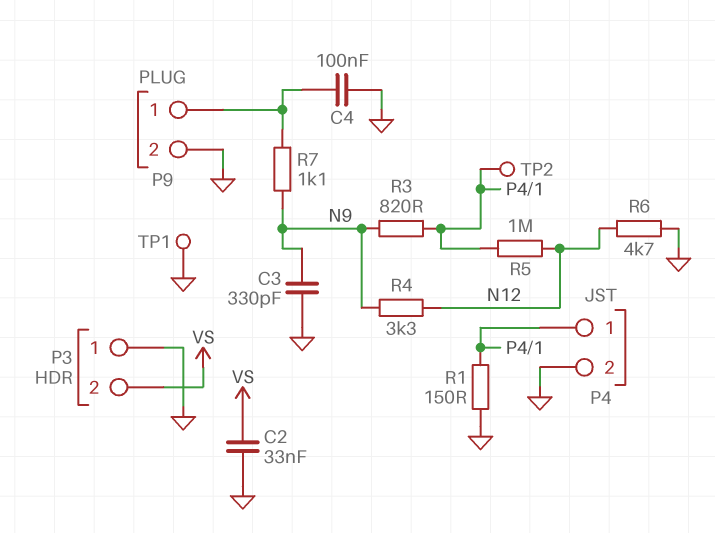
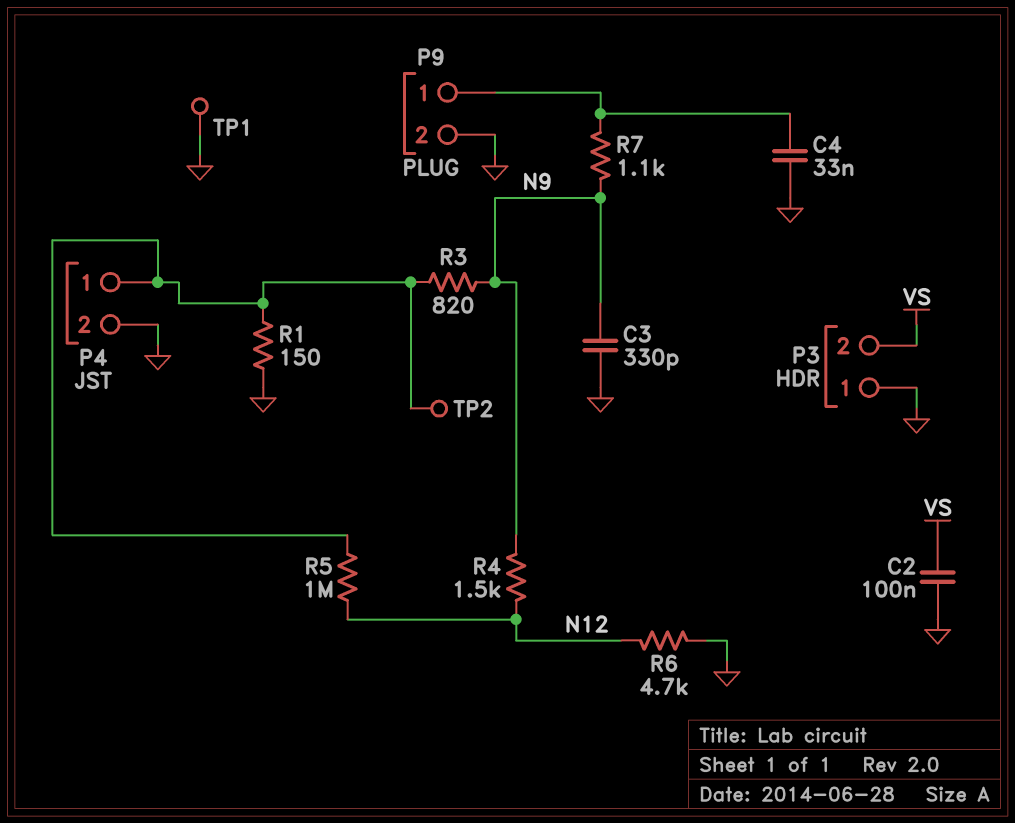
C2: 33nF (GND, VS) -> 100nF (GND, VS)
C4: 100nF (GND, P9/1) -> 33nF (GND, P9/1)
R4: 3.3k (N9, N12) -> 1.5k (N9, N12)

